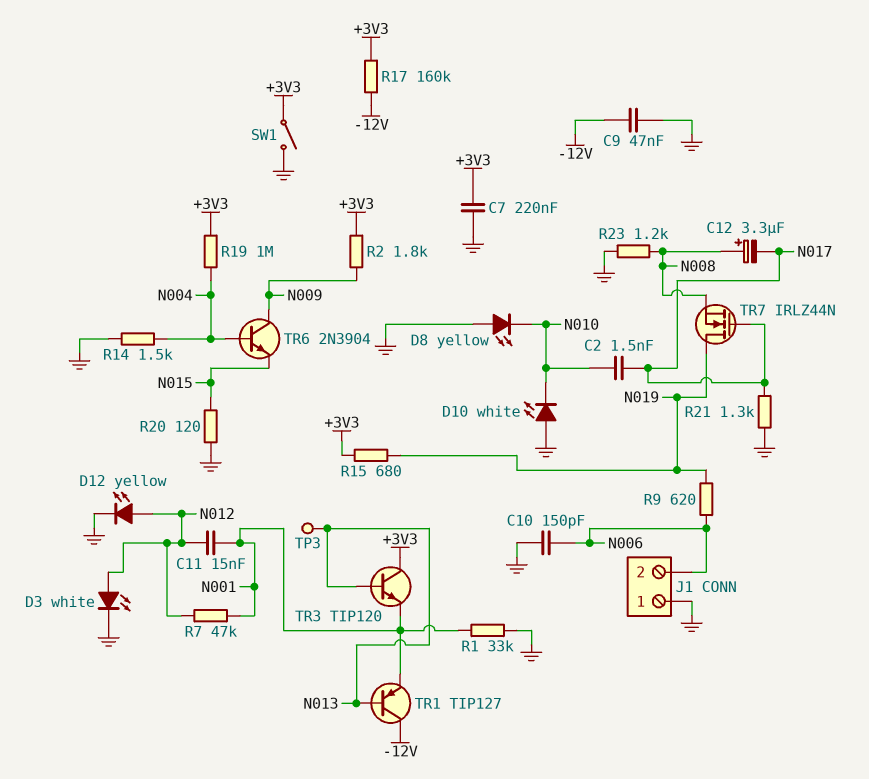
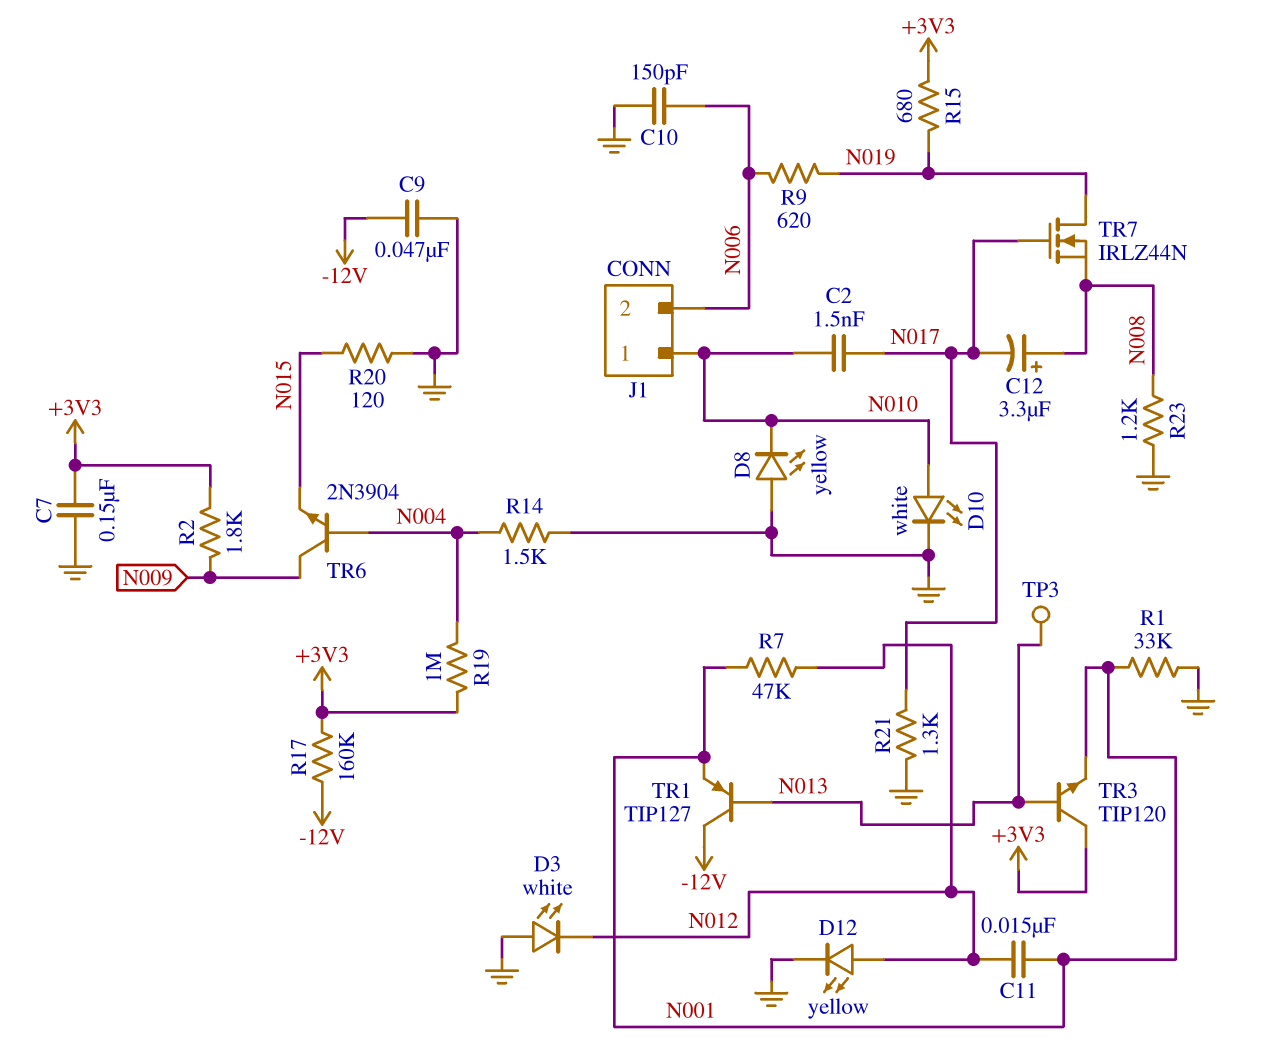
C7: 220nF (+3V3, GND) -> 150nF (+3V3, GND)
D3: LED white (A N012, K GND) -> LED white (A GND, K N012)
D10: LED white (A GND, K N010) -> LED white (A N010, K GND)
J1 pin 1: GND -> N010
SW1: switch (+3V3, GND) -> none

